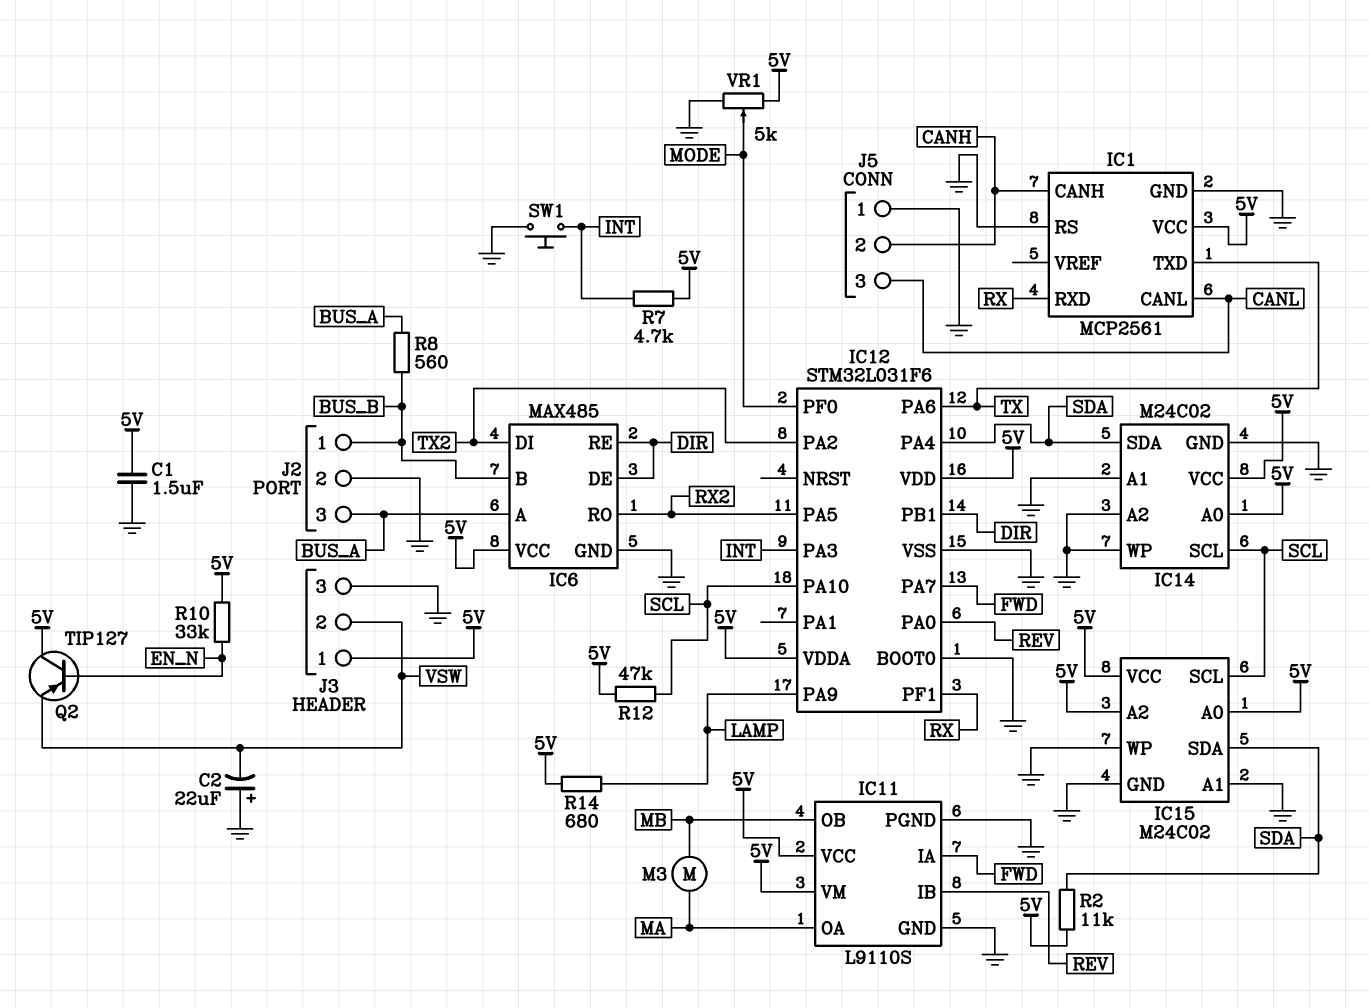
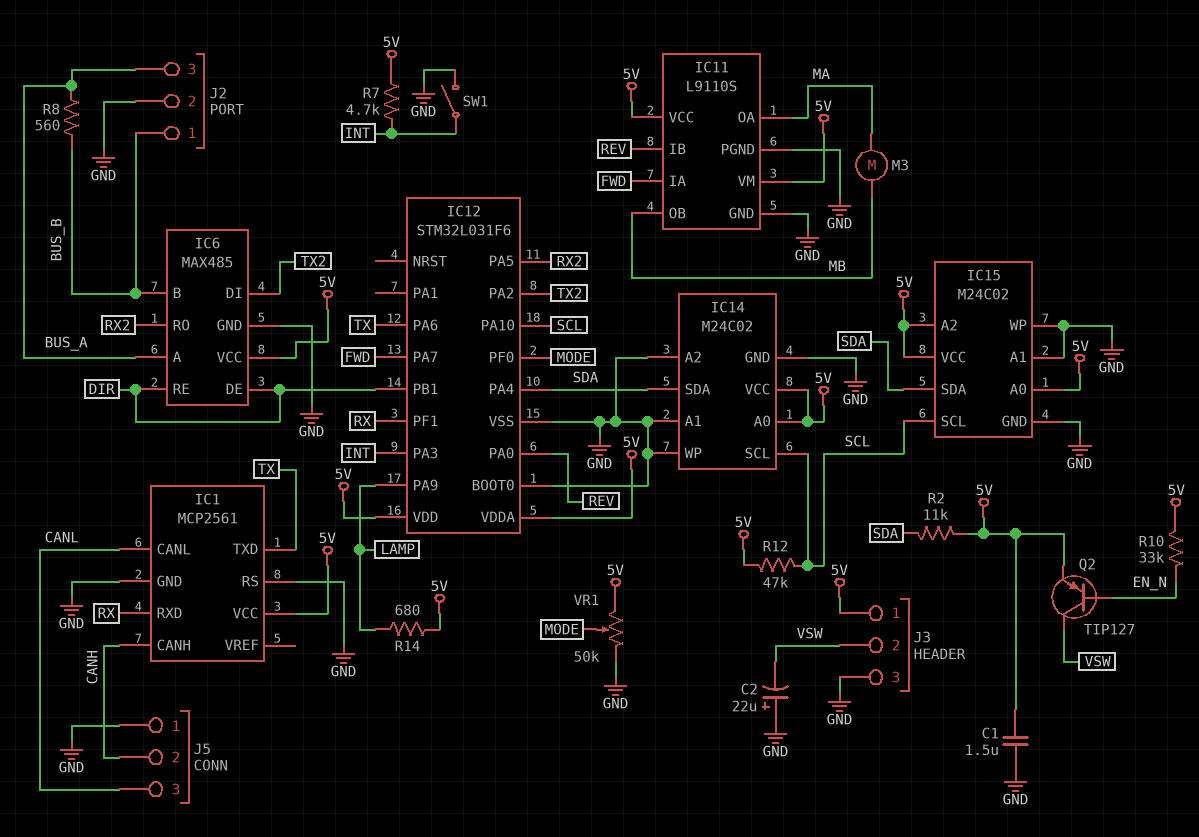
Q2: PNP TIP127 (B EN_N, C 5V, E VSW) -> PNP TIP127 (B EN_N, C VSW, E 5V)
SW1: button (GND, INT) -> switch (GND, INT)
VR1: 5k (5V, GND, wiper MODE) -> 50k (5V, GND, wiper MODE)

